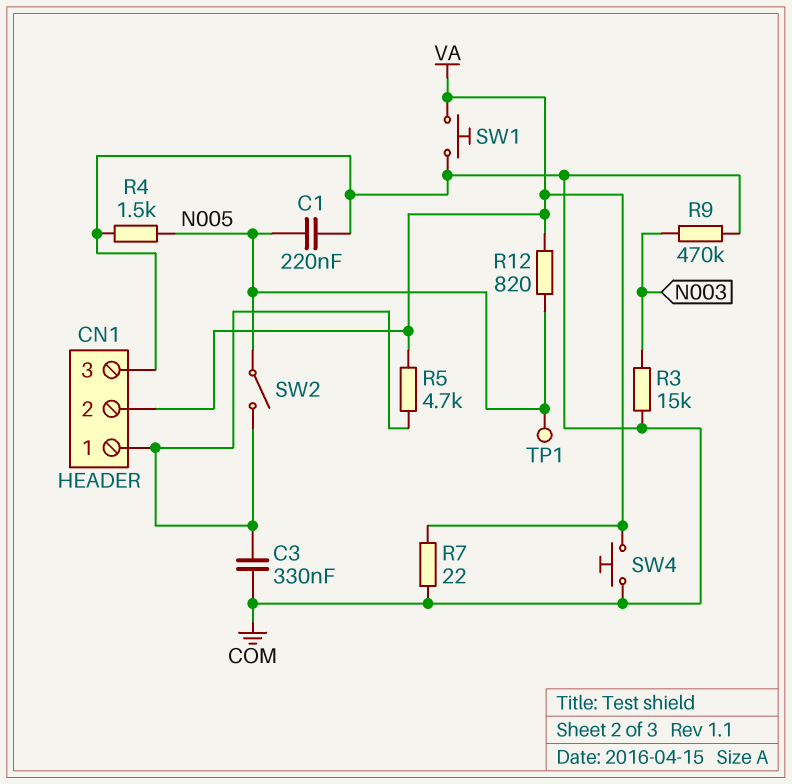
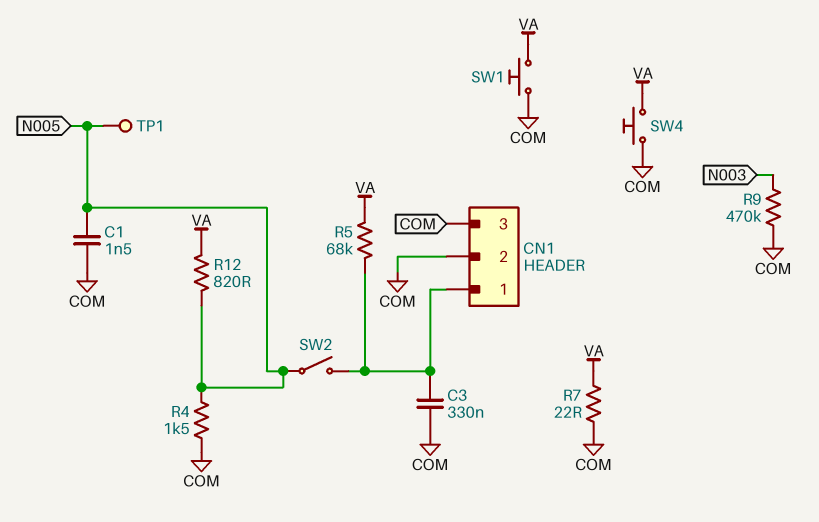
C1: 220nF (COM, N005) -> 1.5nF (COM, N005)
CN1 pin 2: VA -> COM
R3: 15k (COM, N003) -> none
R5: 4.7k (CN1/1, VA) -> 68k (CN1/1, VA)

